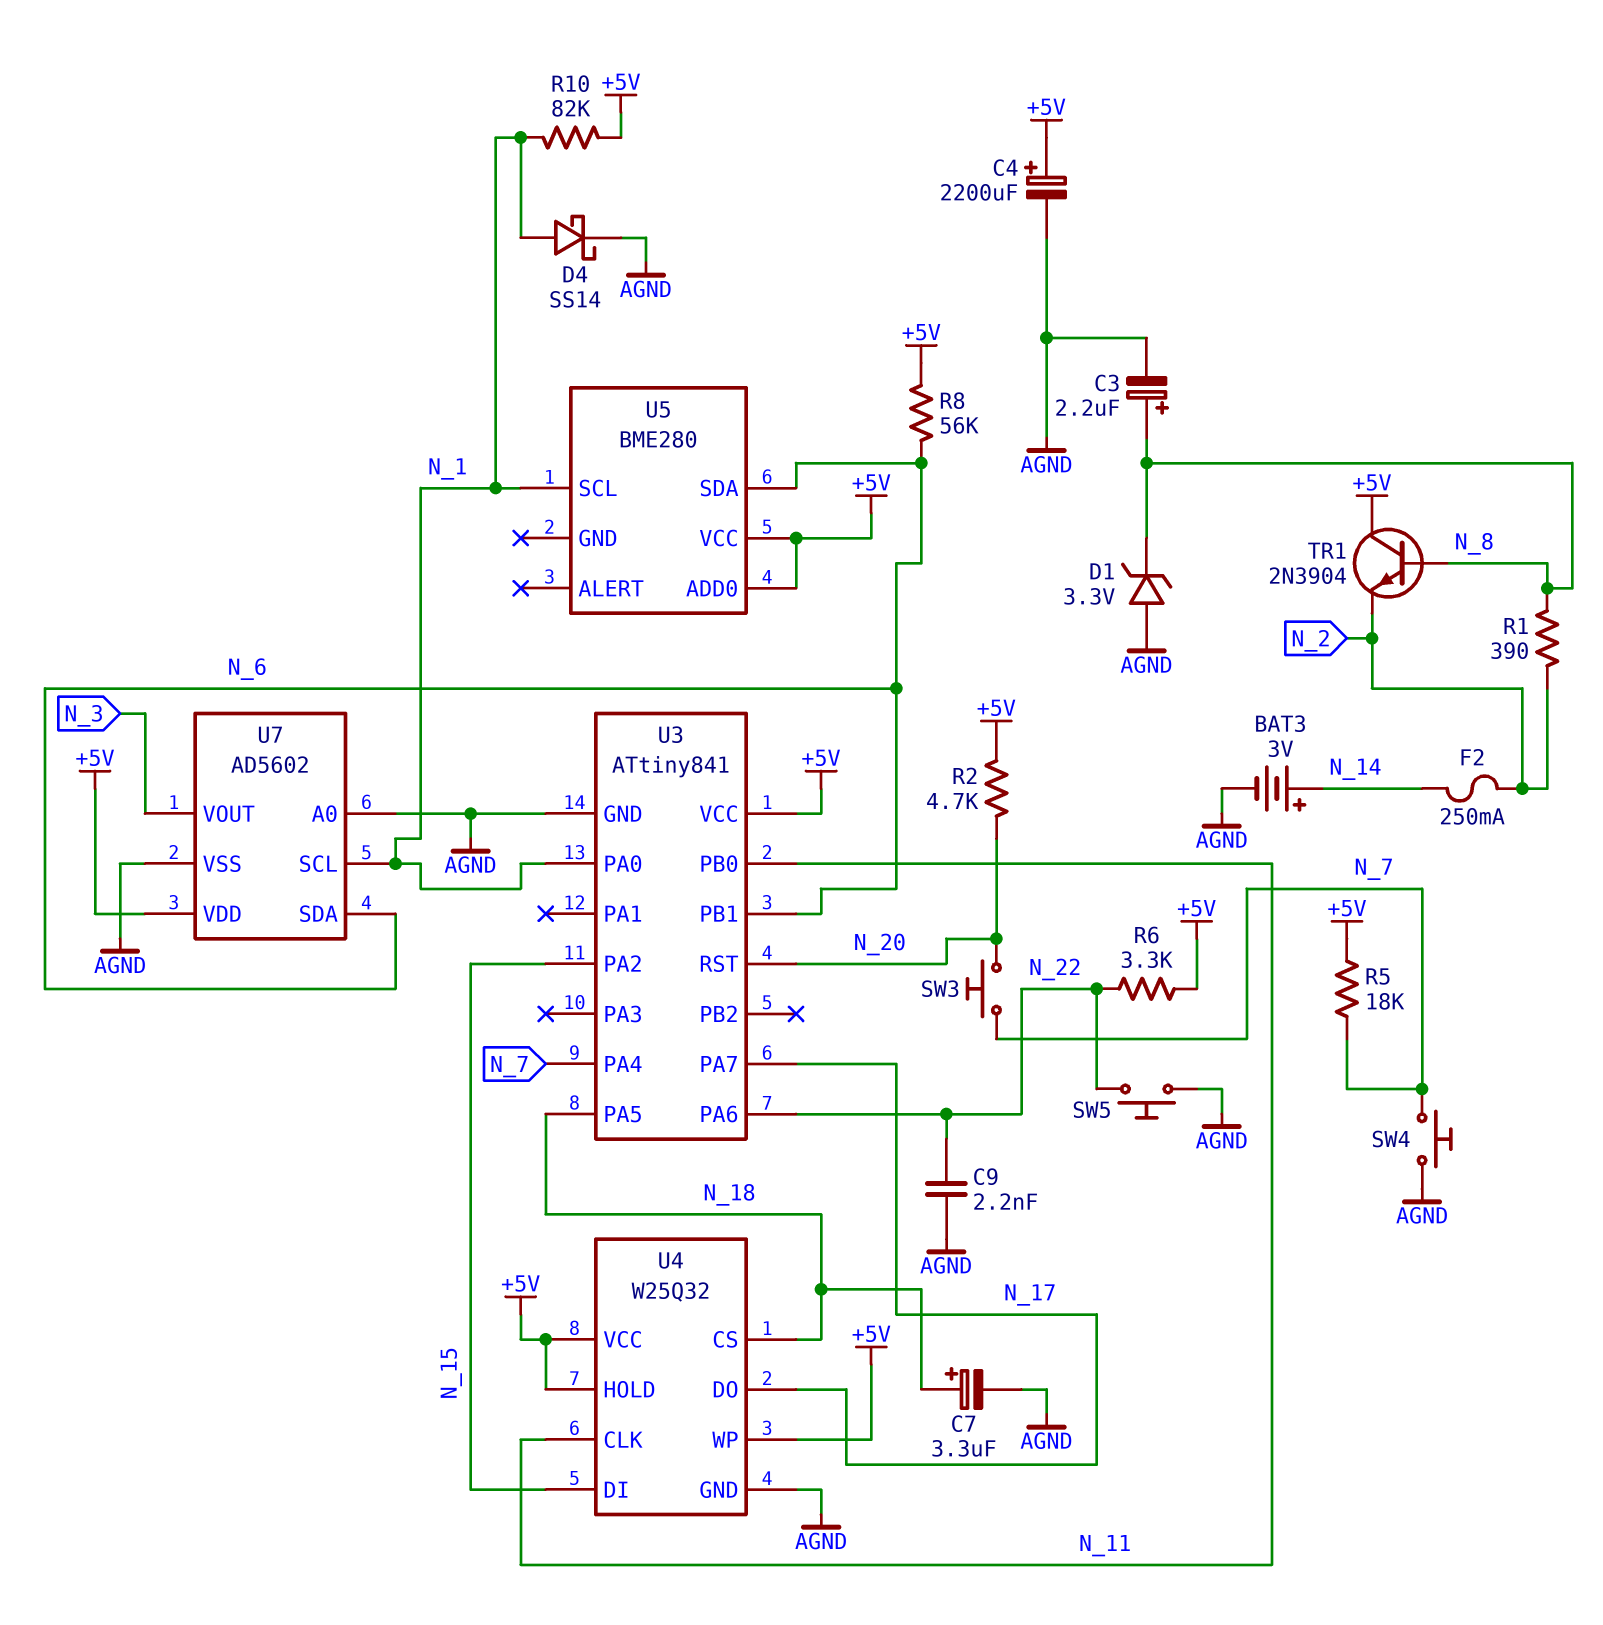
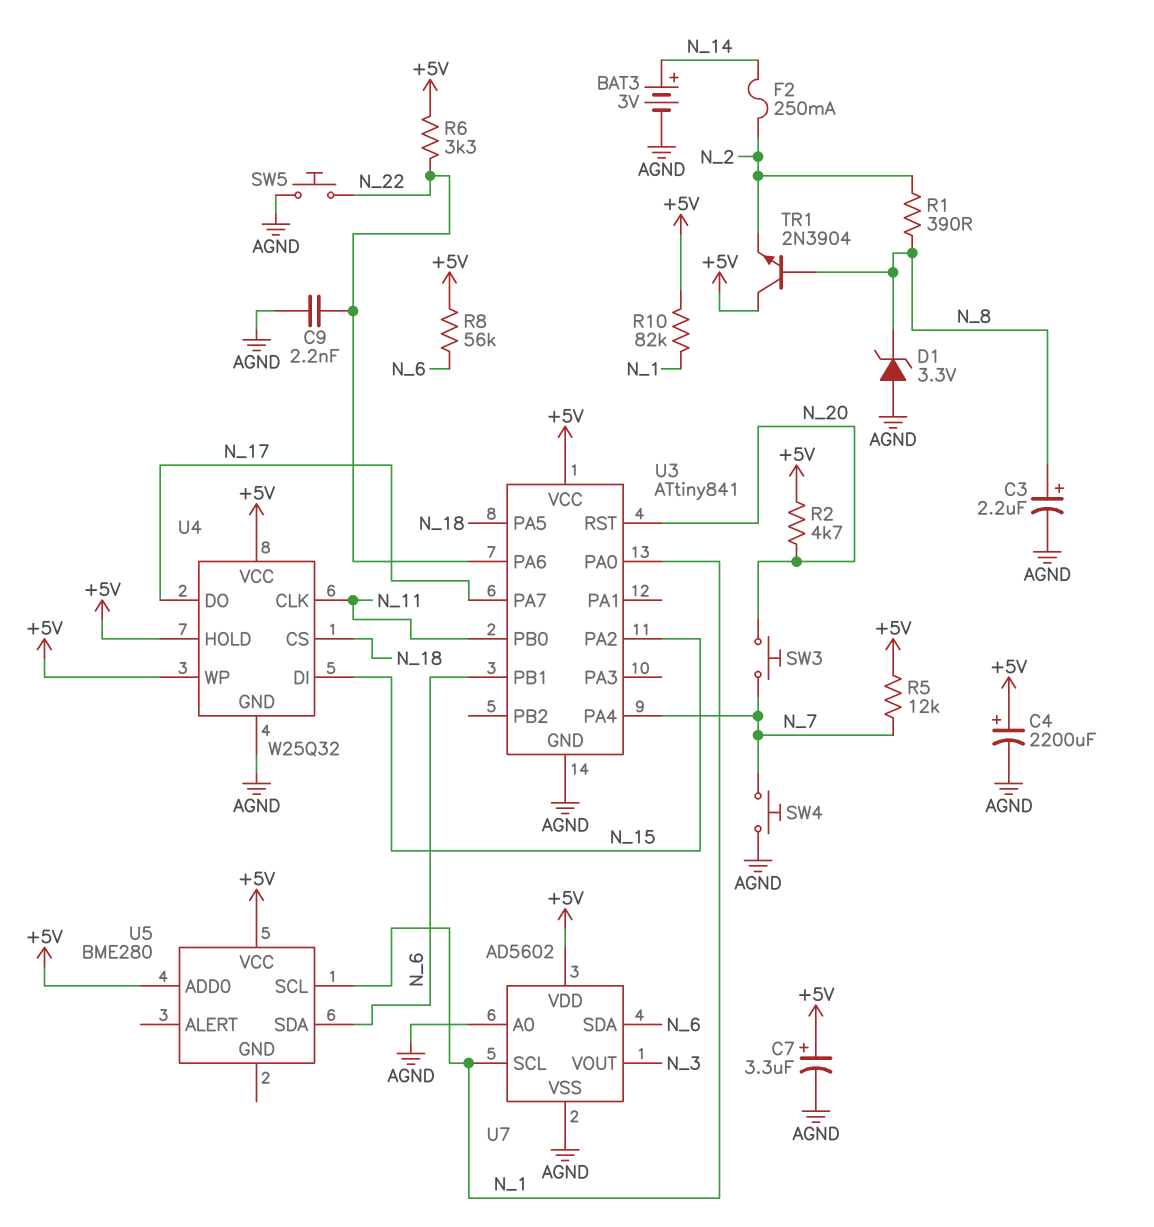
C7: 3.3uF (plus N_18, minus AGND) -> 3.3uF (plus +5V, minus AGND)
D4: schottky SS14 (A N_1, K AGND) -> none
R5: 18k (+5V, N_7) -> 12k (+5V, N_7)

